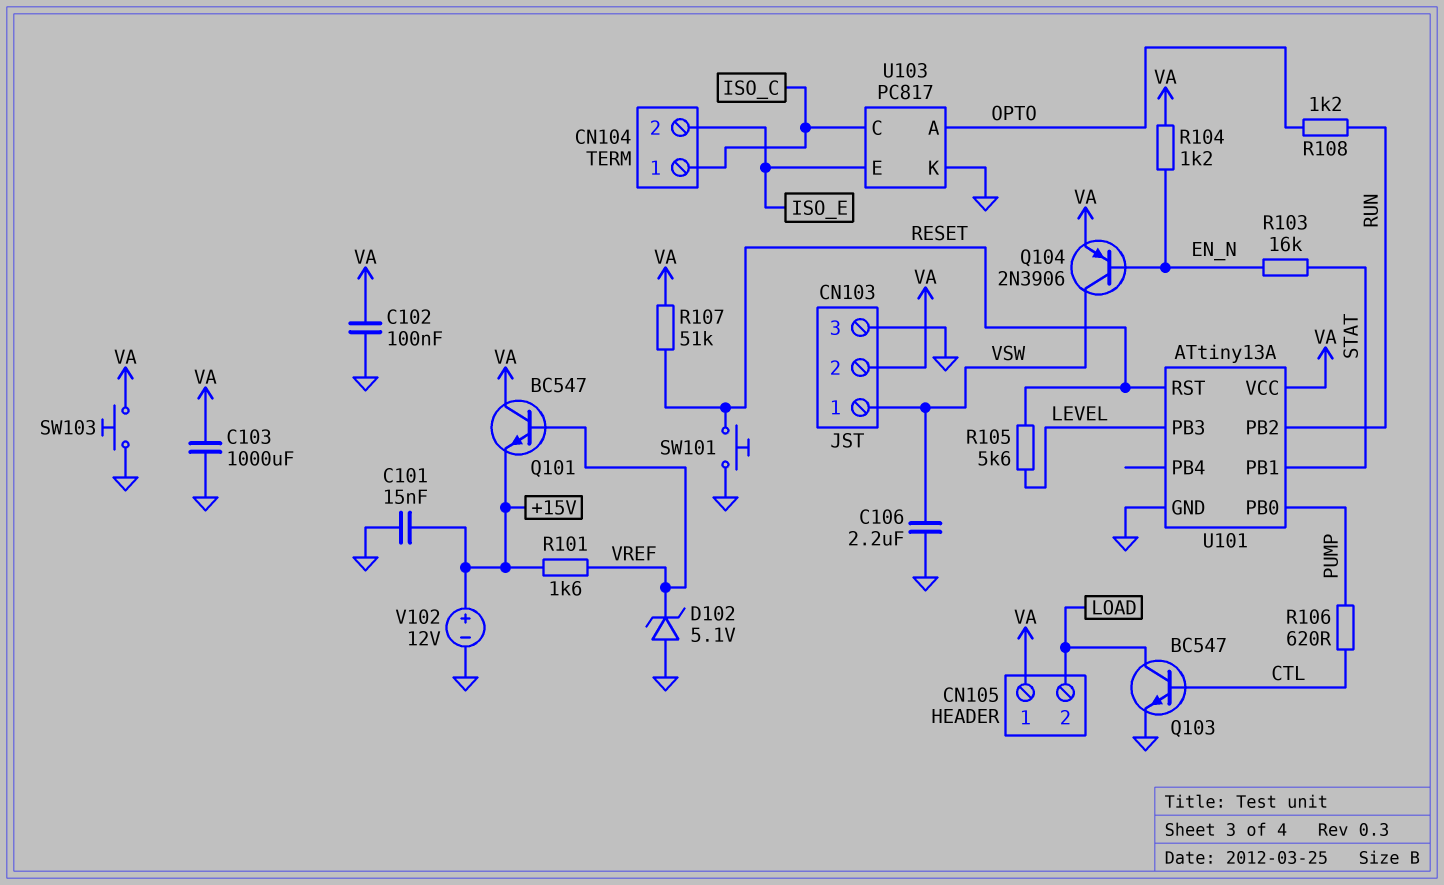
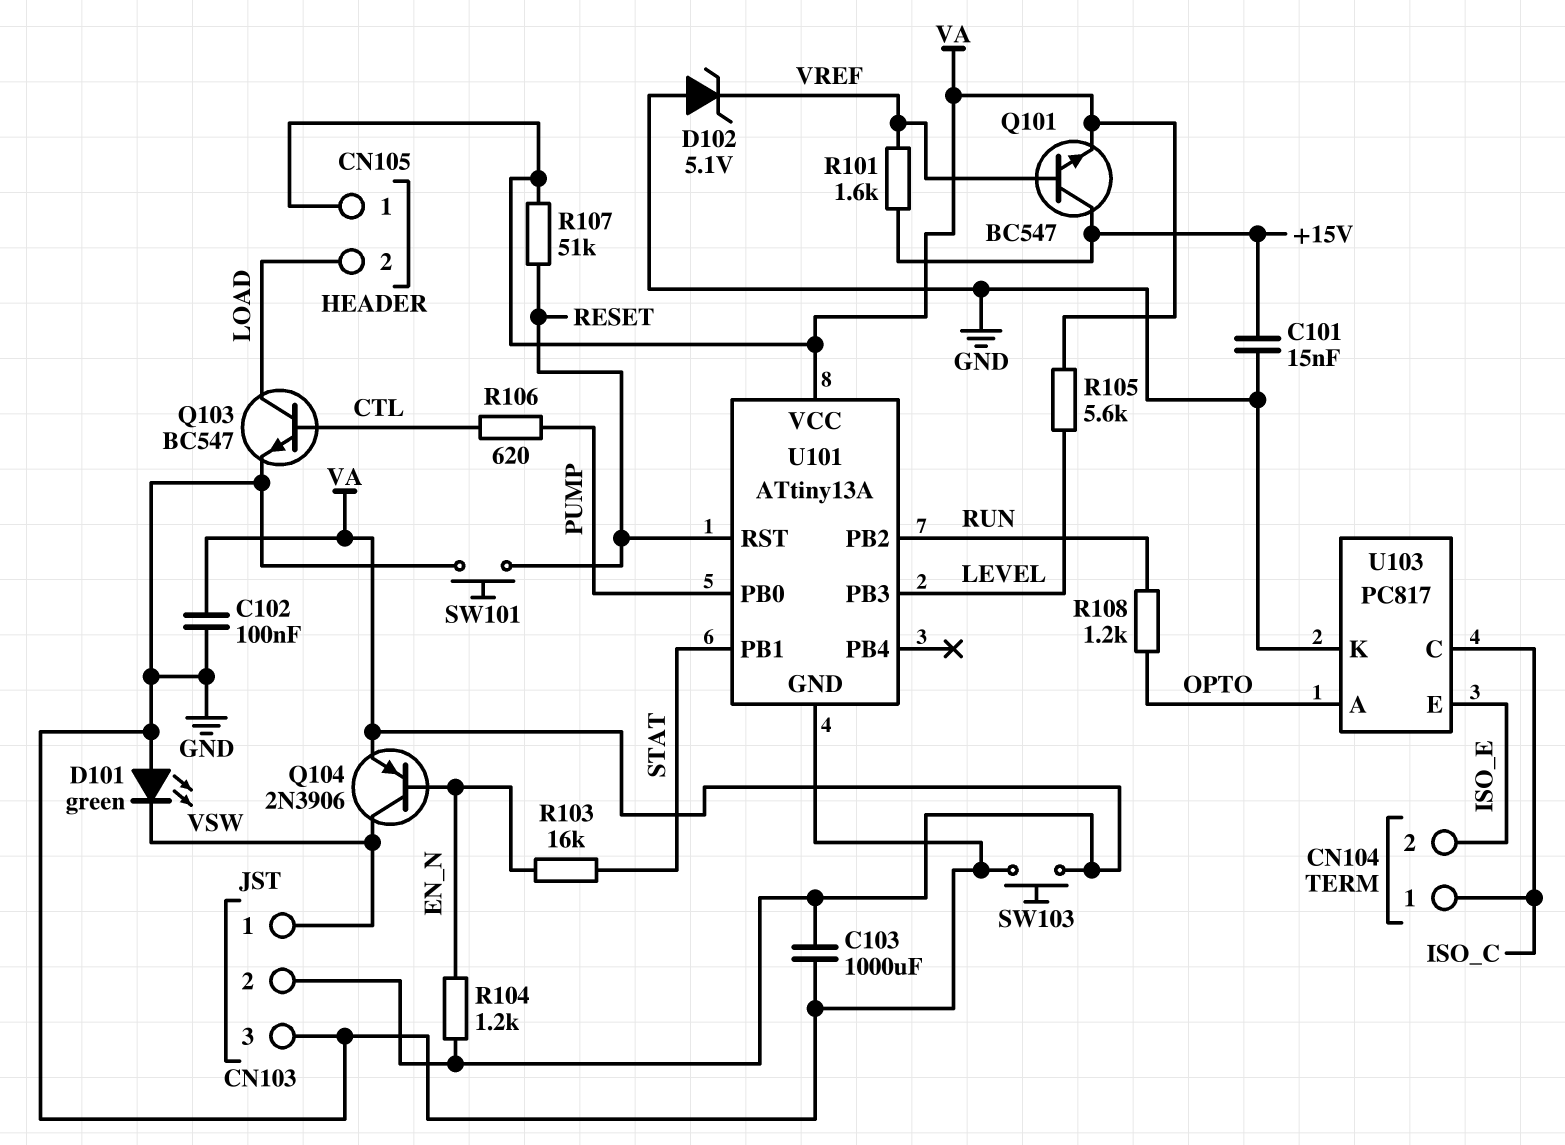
C106: 2.2uF (GND, VSW) -> none
D101: none -> LED green (A GND, K VSW)
Q101: NPN BC547 (B VREF, C VA, E +15V) -> NPN BC547 (B VREF, C +15V, E VA)
R105: 5.6k (LEVEL, RESET) -> 5.6k (LEVEL, VA)
V102: 12V (plus +15V, minus GND) -> none

